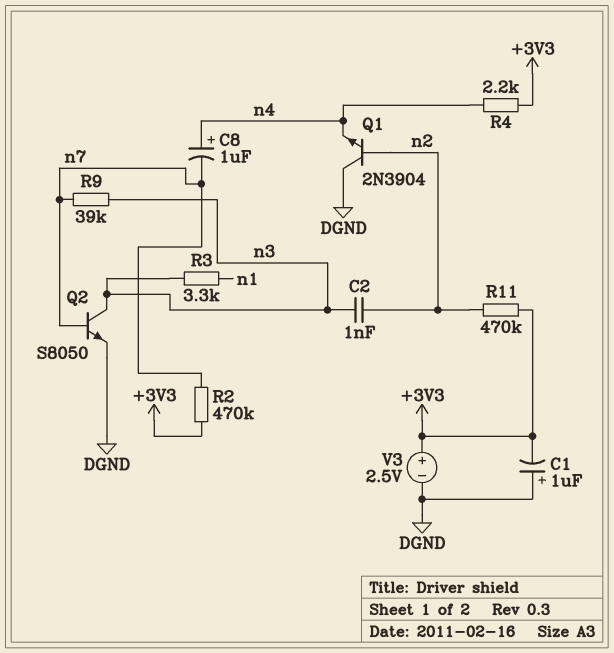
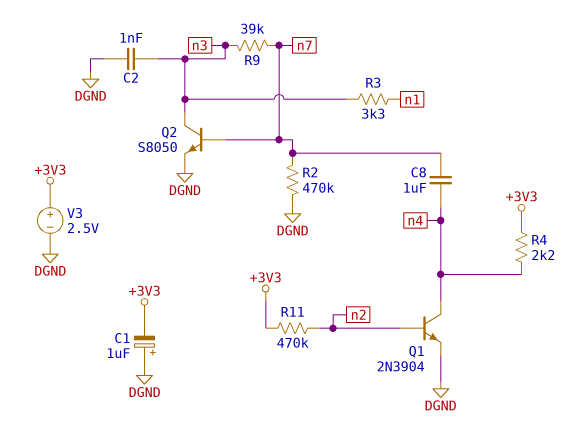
C2: 1nF (n2, n3) -> 1nF (DGND, n3)
C8: 1uF (plus n4, minus n7) -> 1uF (n4, n7)
Q1: NPN 2N3904 (B n2, C DGND, E n4) -> NPN 2N3904 (B n2, C n4, E DGND)
R2: 470k (+3V3, n7) -> 470k (DGND, n7)

